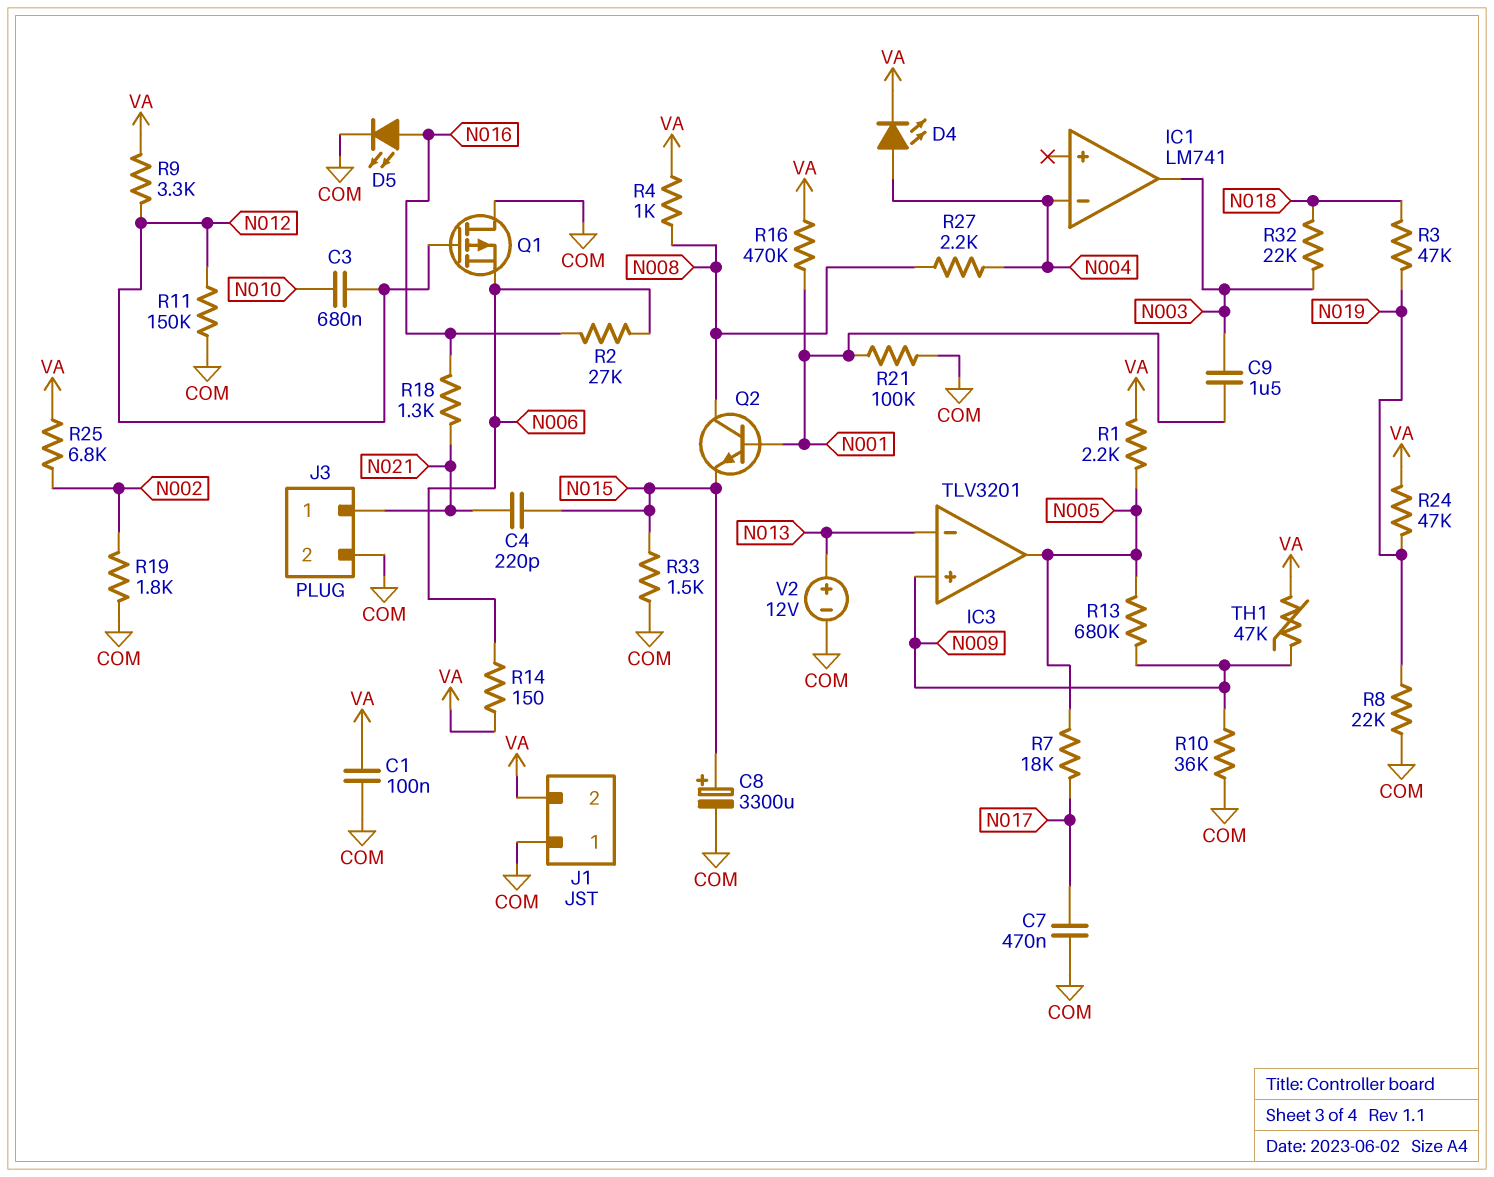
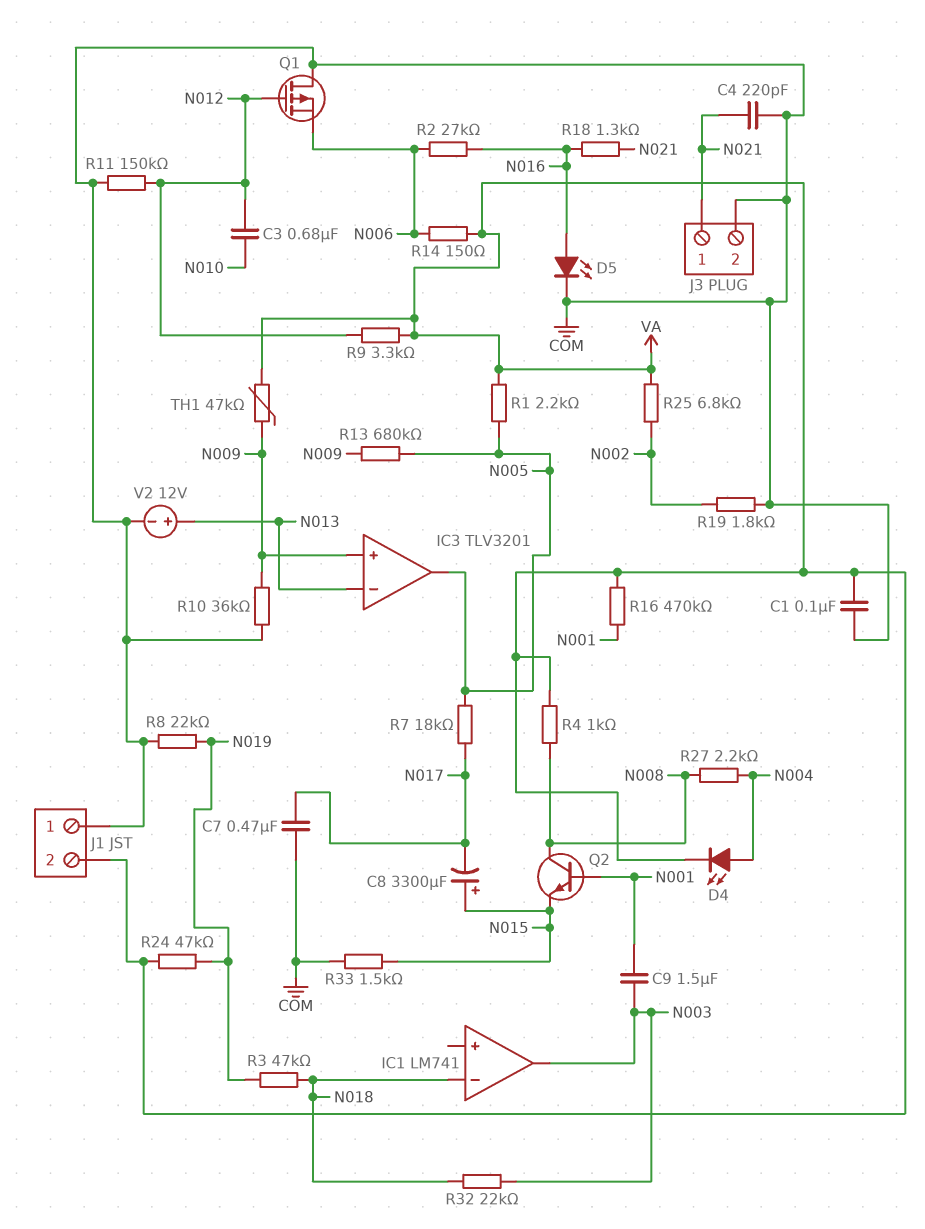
C4: 220pF (N015, N021) -> 220pF (COM, N021)
C8: 3300uF (plus N015, minus COM) -> 3300uF (plus N015, minus N017)
IC1 pin in-: N004 -> N018
R21: 100k (COM, N001) -> none

